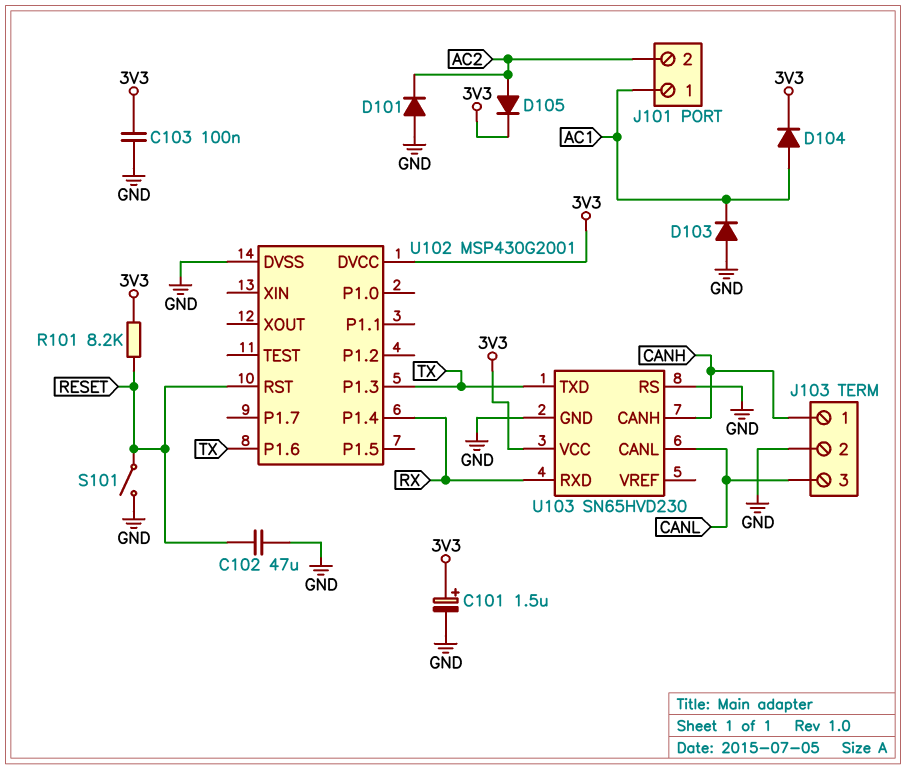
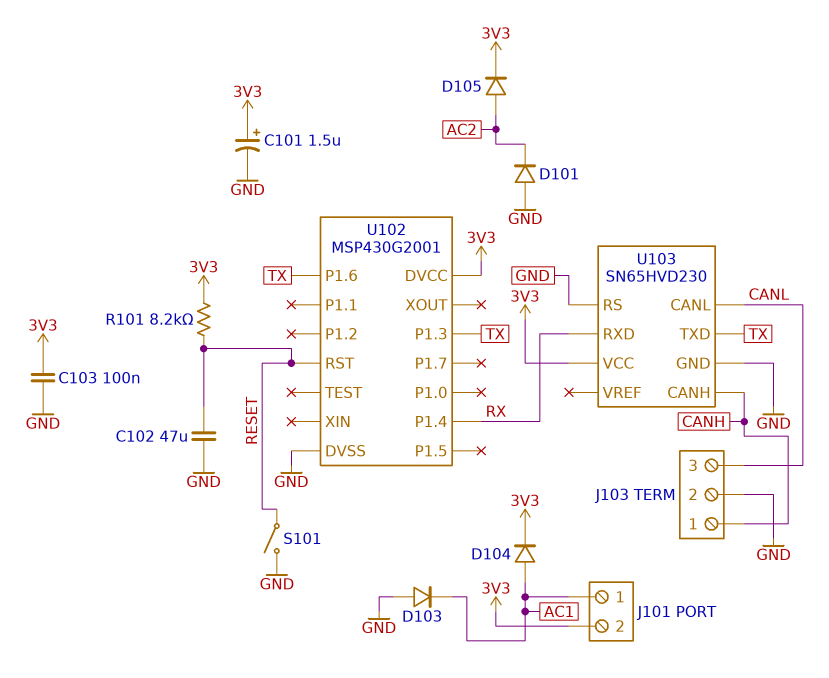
J101 pin 2: AC2 -> 3V3

